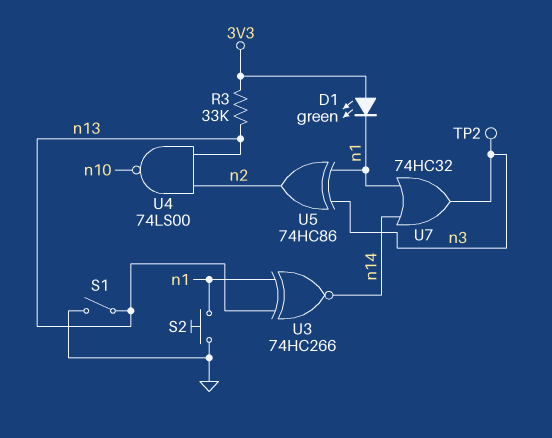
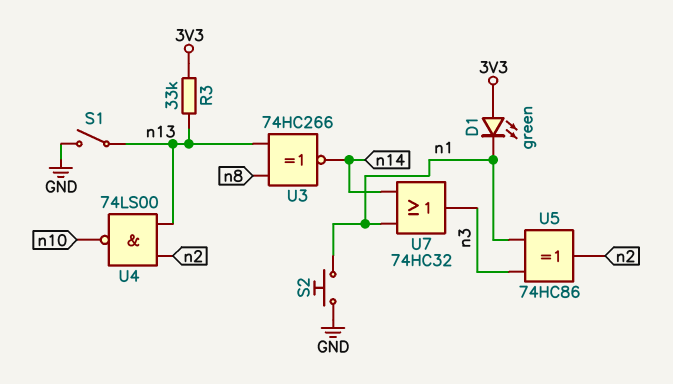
TP2: test point (n3) -> none
U3: XNOR 74HC266 (in n1, in n13, out n14) -> XNOR 74HC266 (in n8, in n13, out n14)

